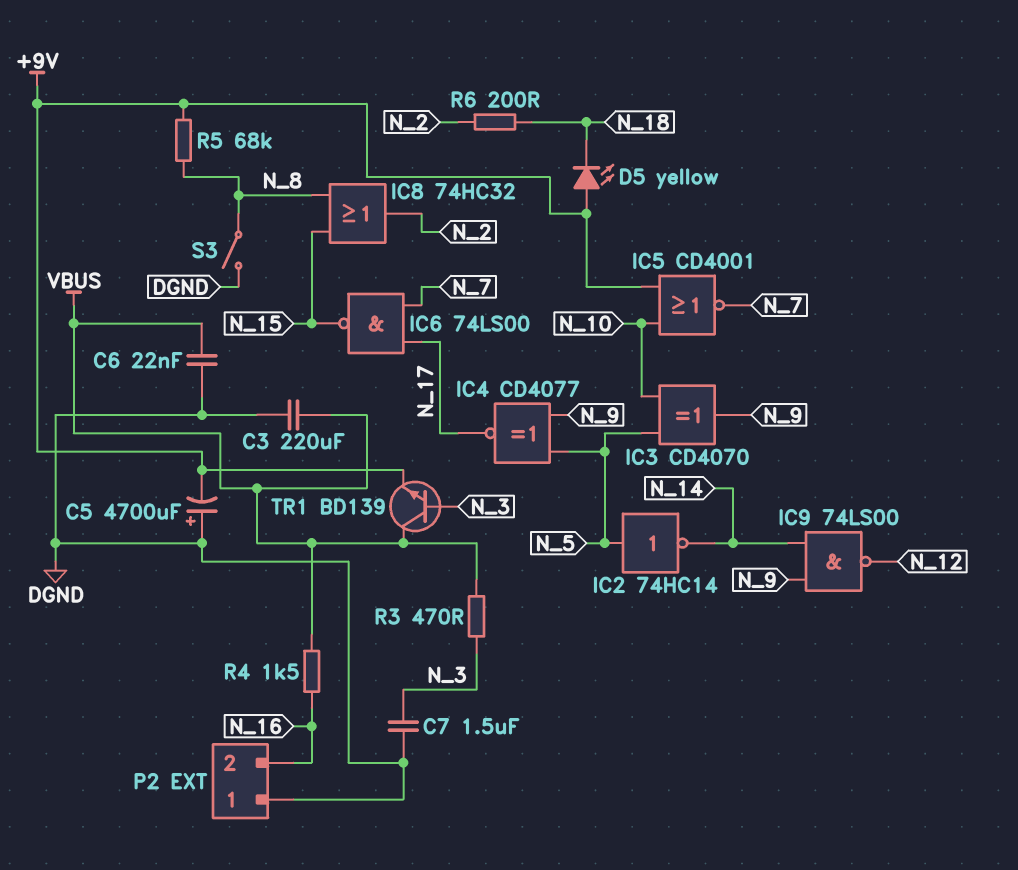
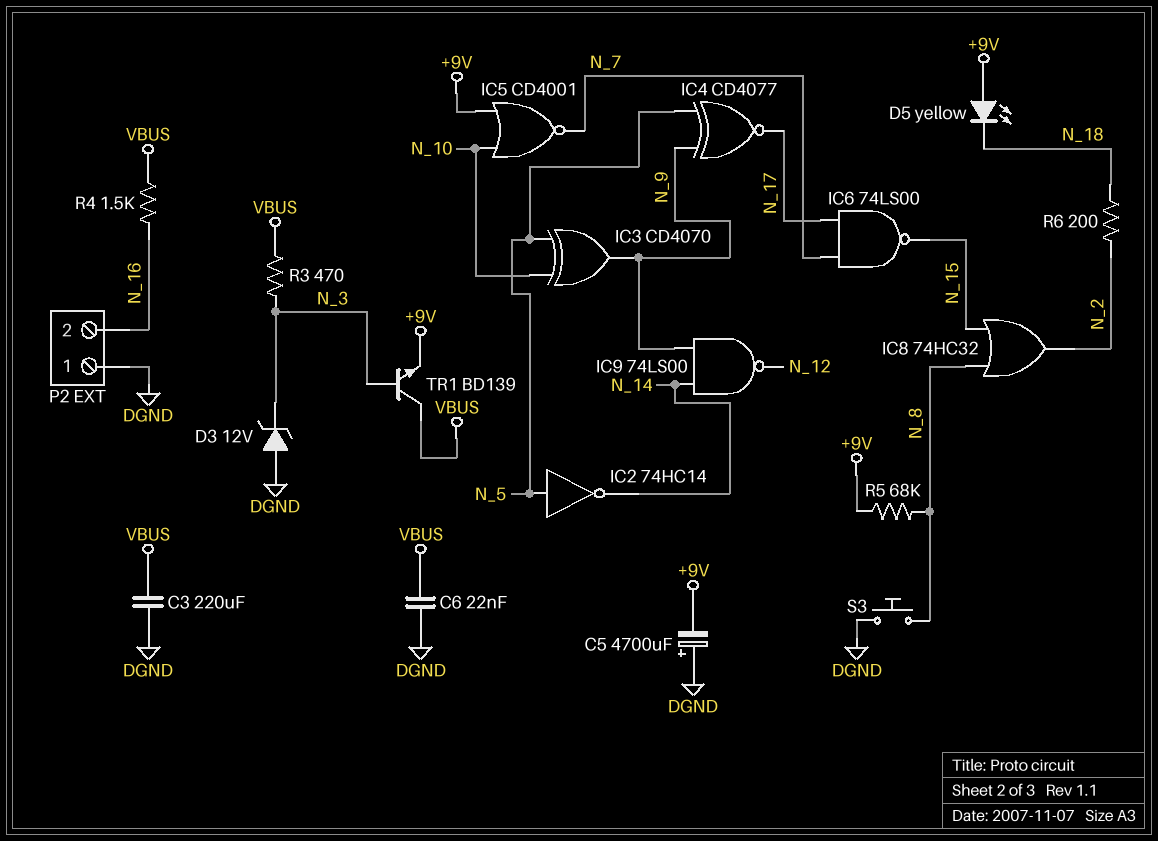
C7: 1.5uF (DGND, N_3) -> none
D3: none -> zener 12V (A DGND, K N_3)
S3: switch (DGND, N_8) -> button (DGND, N_8)

